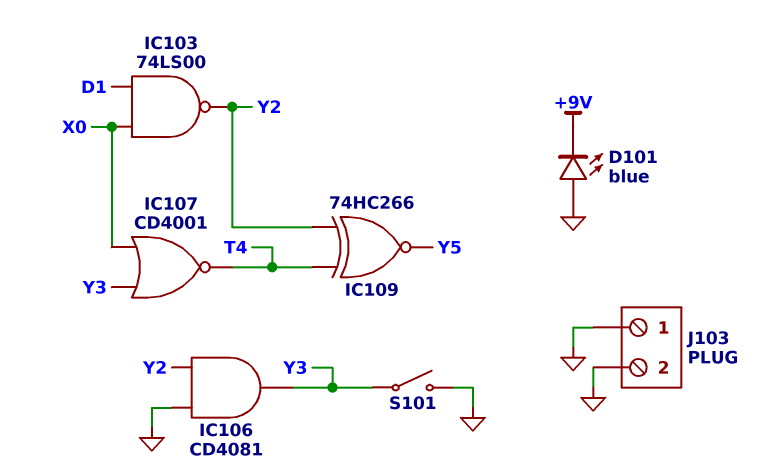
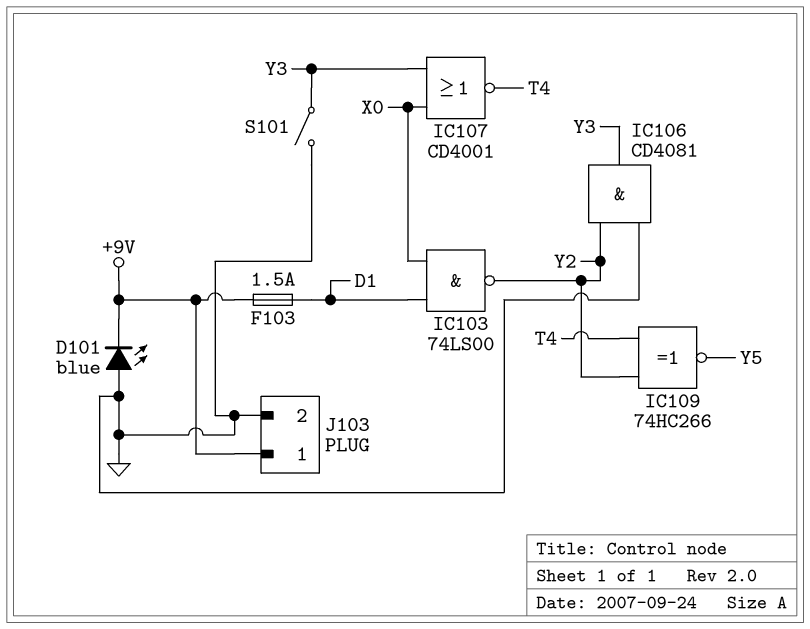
F103: none -> 1.5A (+9V, D1)
J103 pin 1: GND -> +9V

